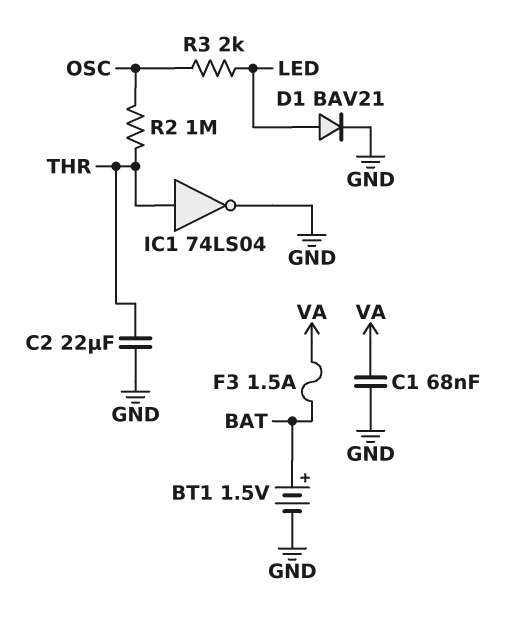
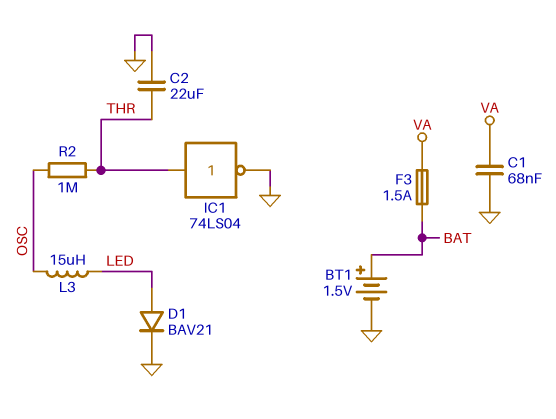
L3: none -> 15uH (LED, OSC)
R3: 2k (LED, OSC) -> none

